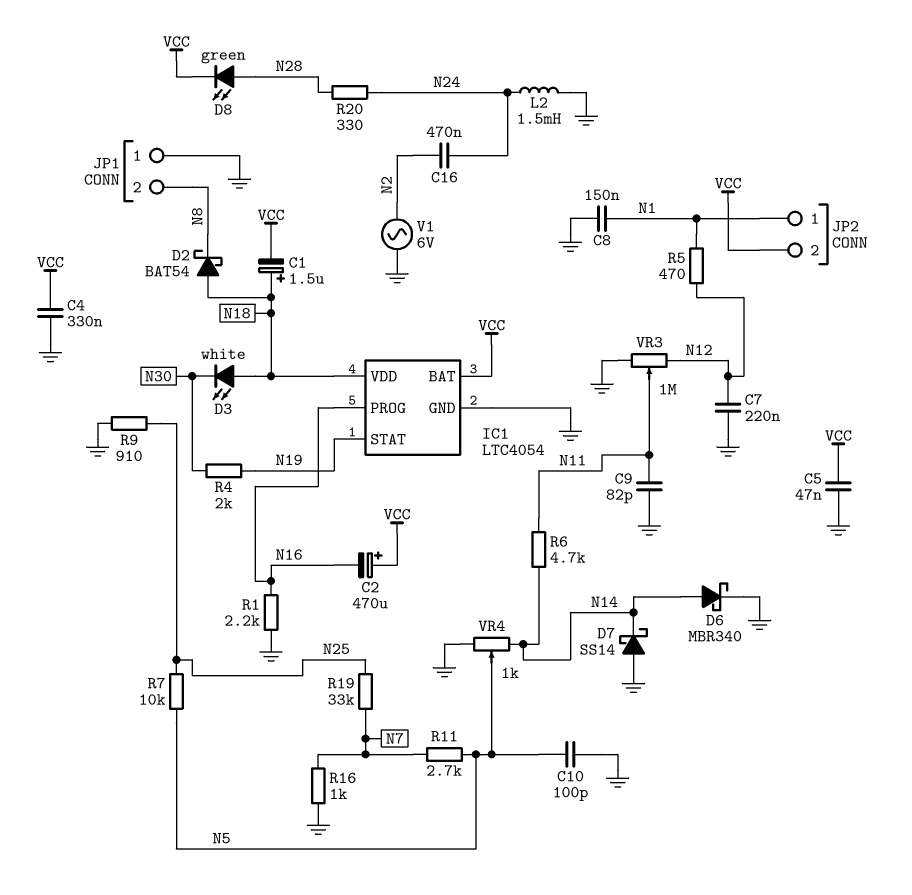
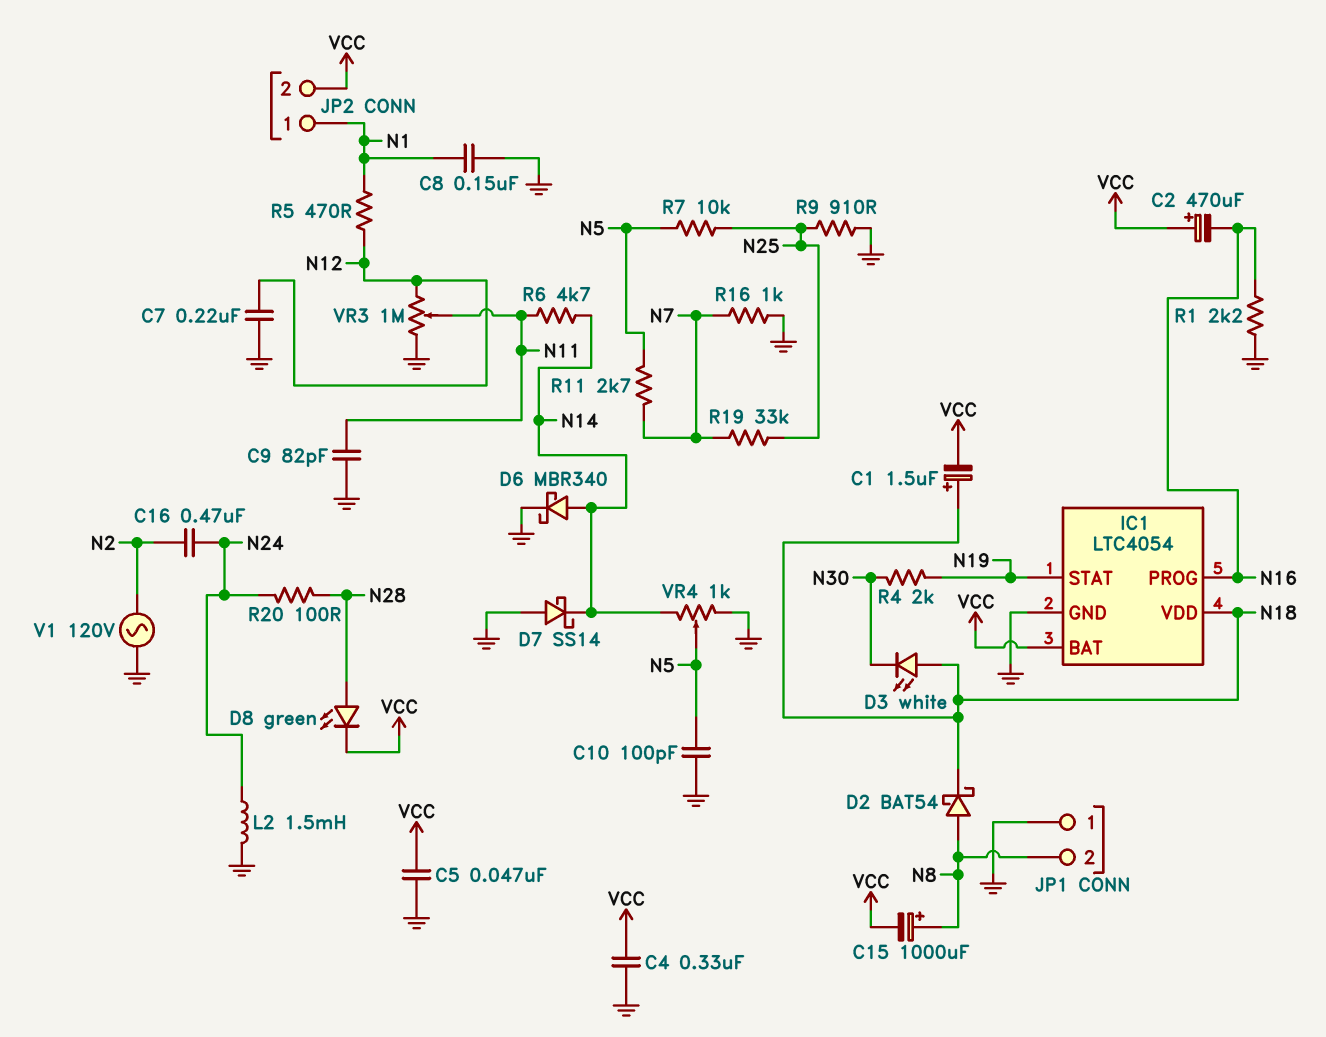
C15: none -> 1000uF (plus N8, minus VCC)
D2: schottky BAT54 (A N18, K N8) -> schottky BAT54 (A N8, K N18)
R20: 330 (N24, N28) -> 100 (N24, N28)
V1: AC 6V (GND, N2) -> AC 120V (GND, N2)

